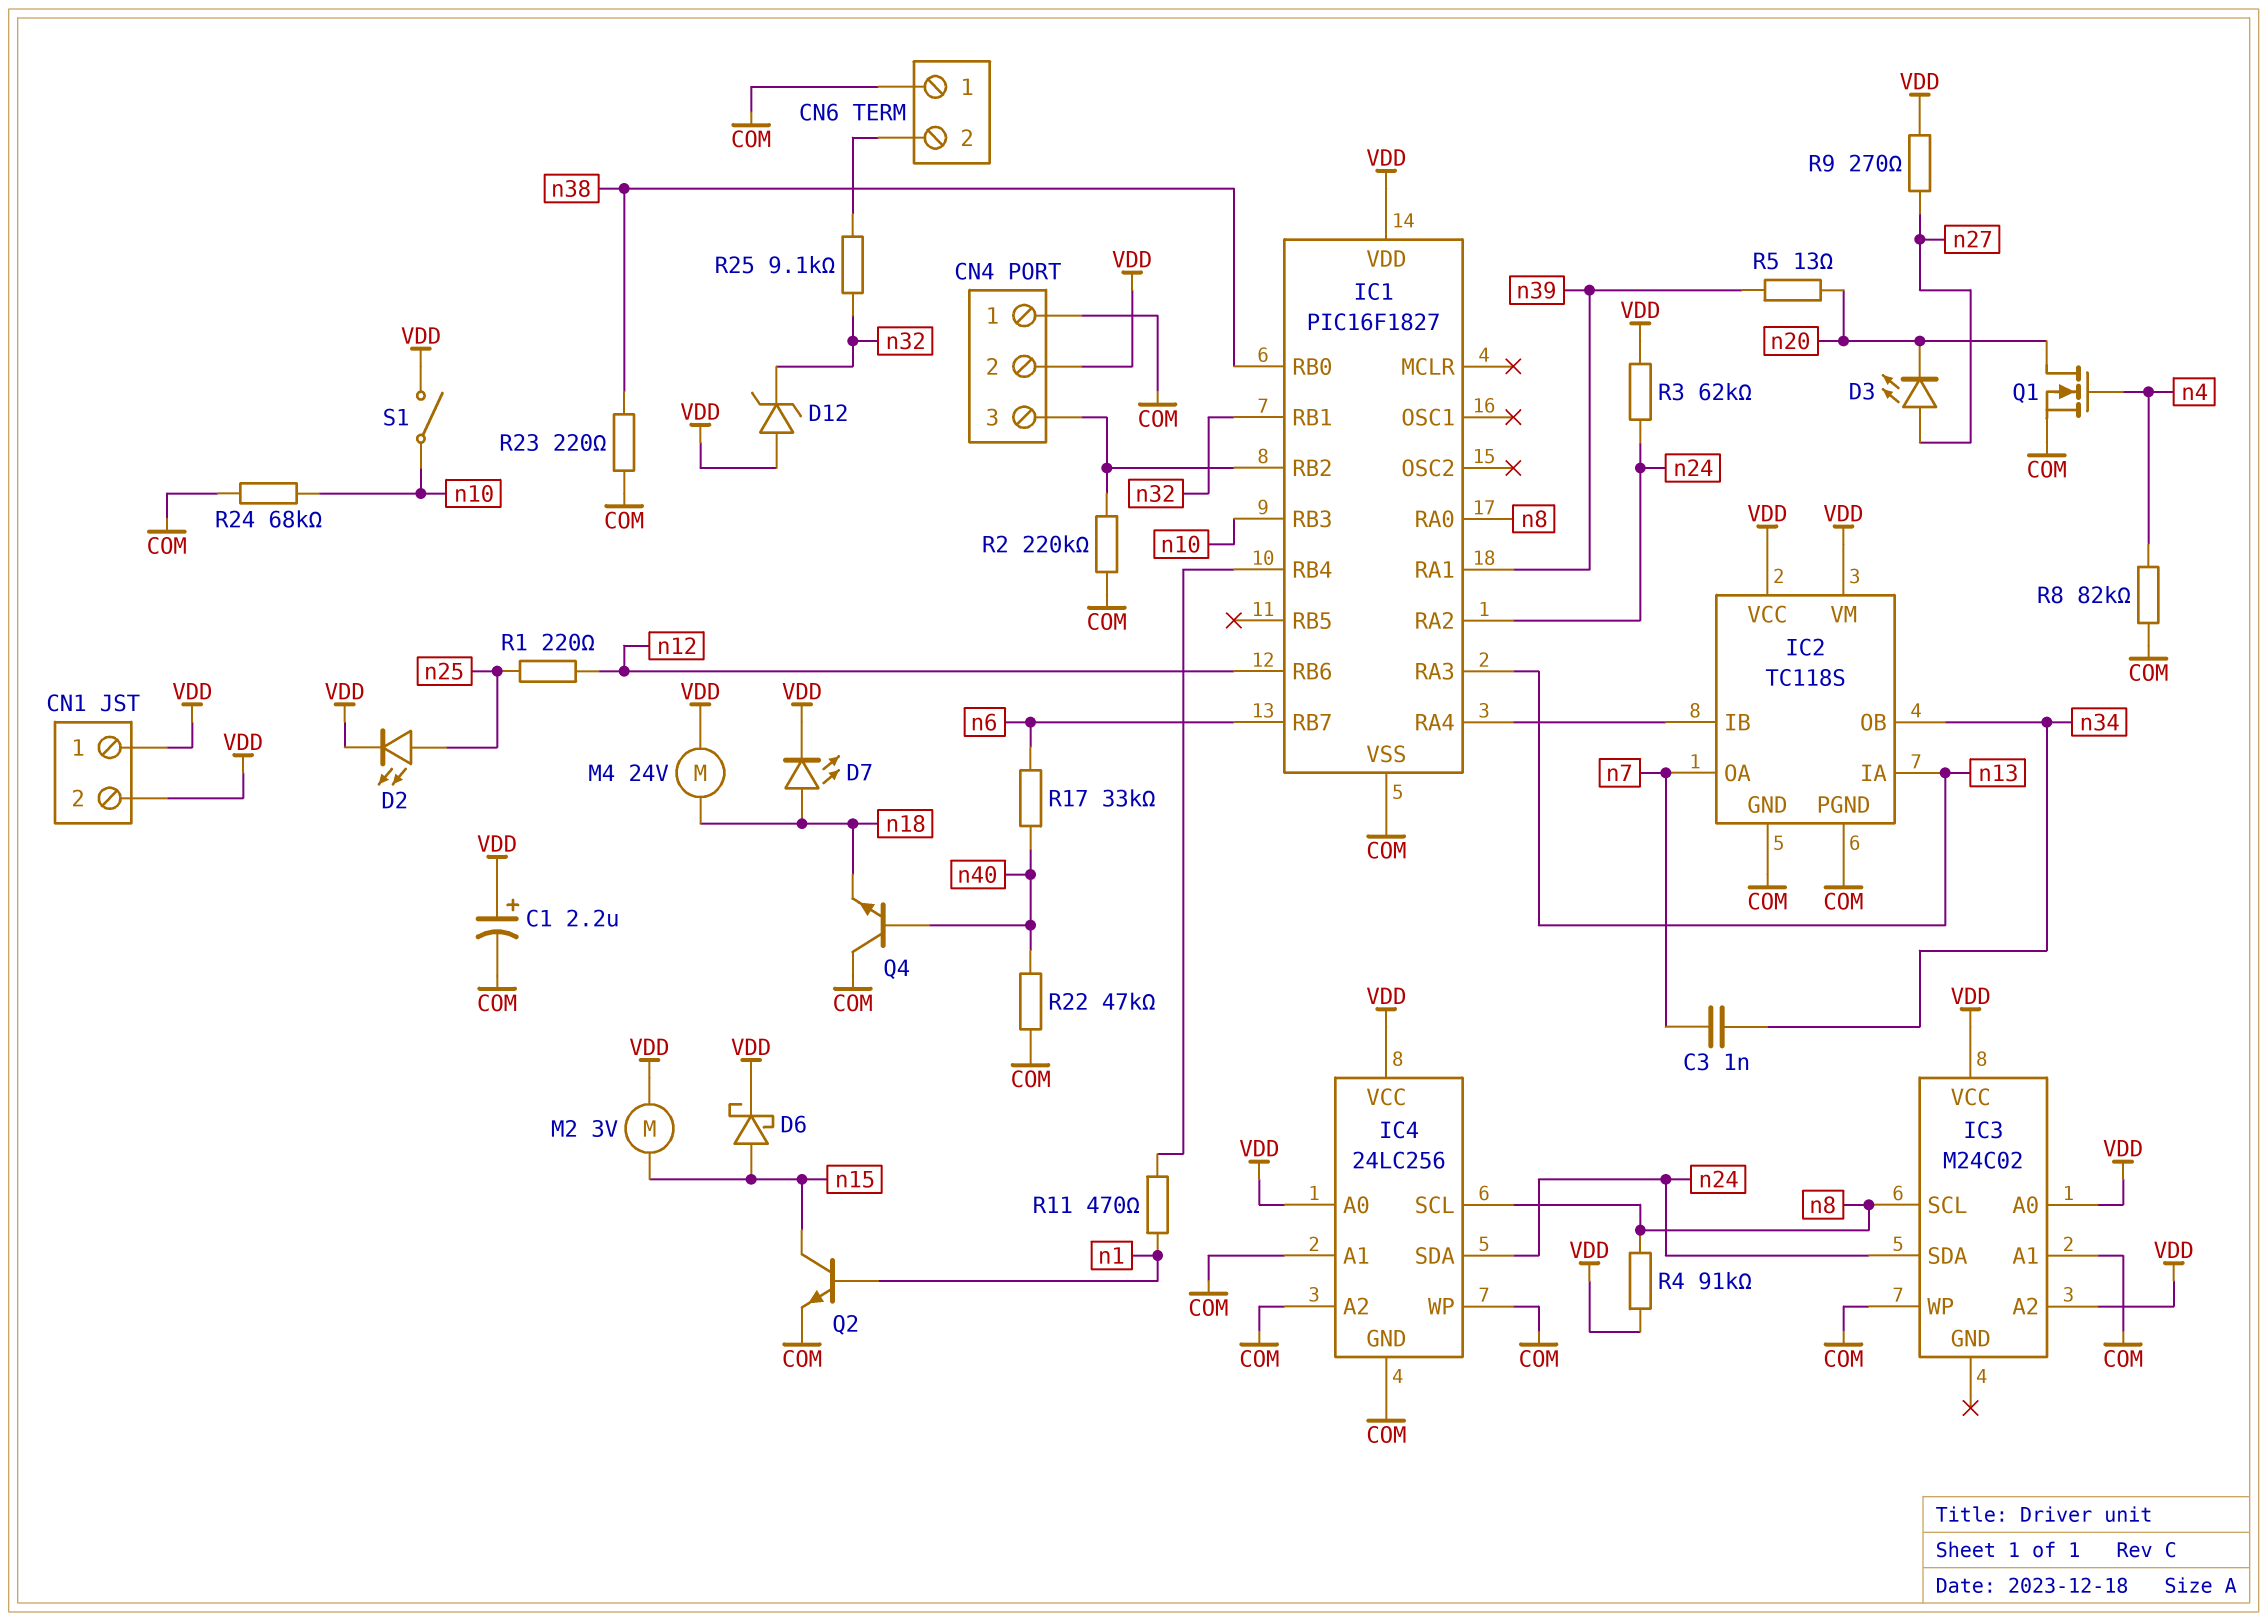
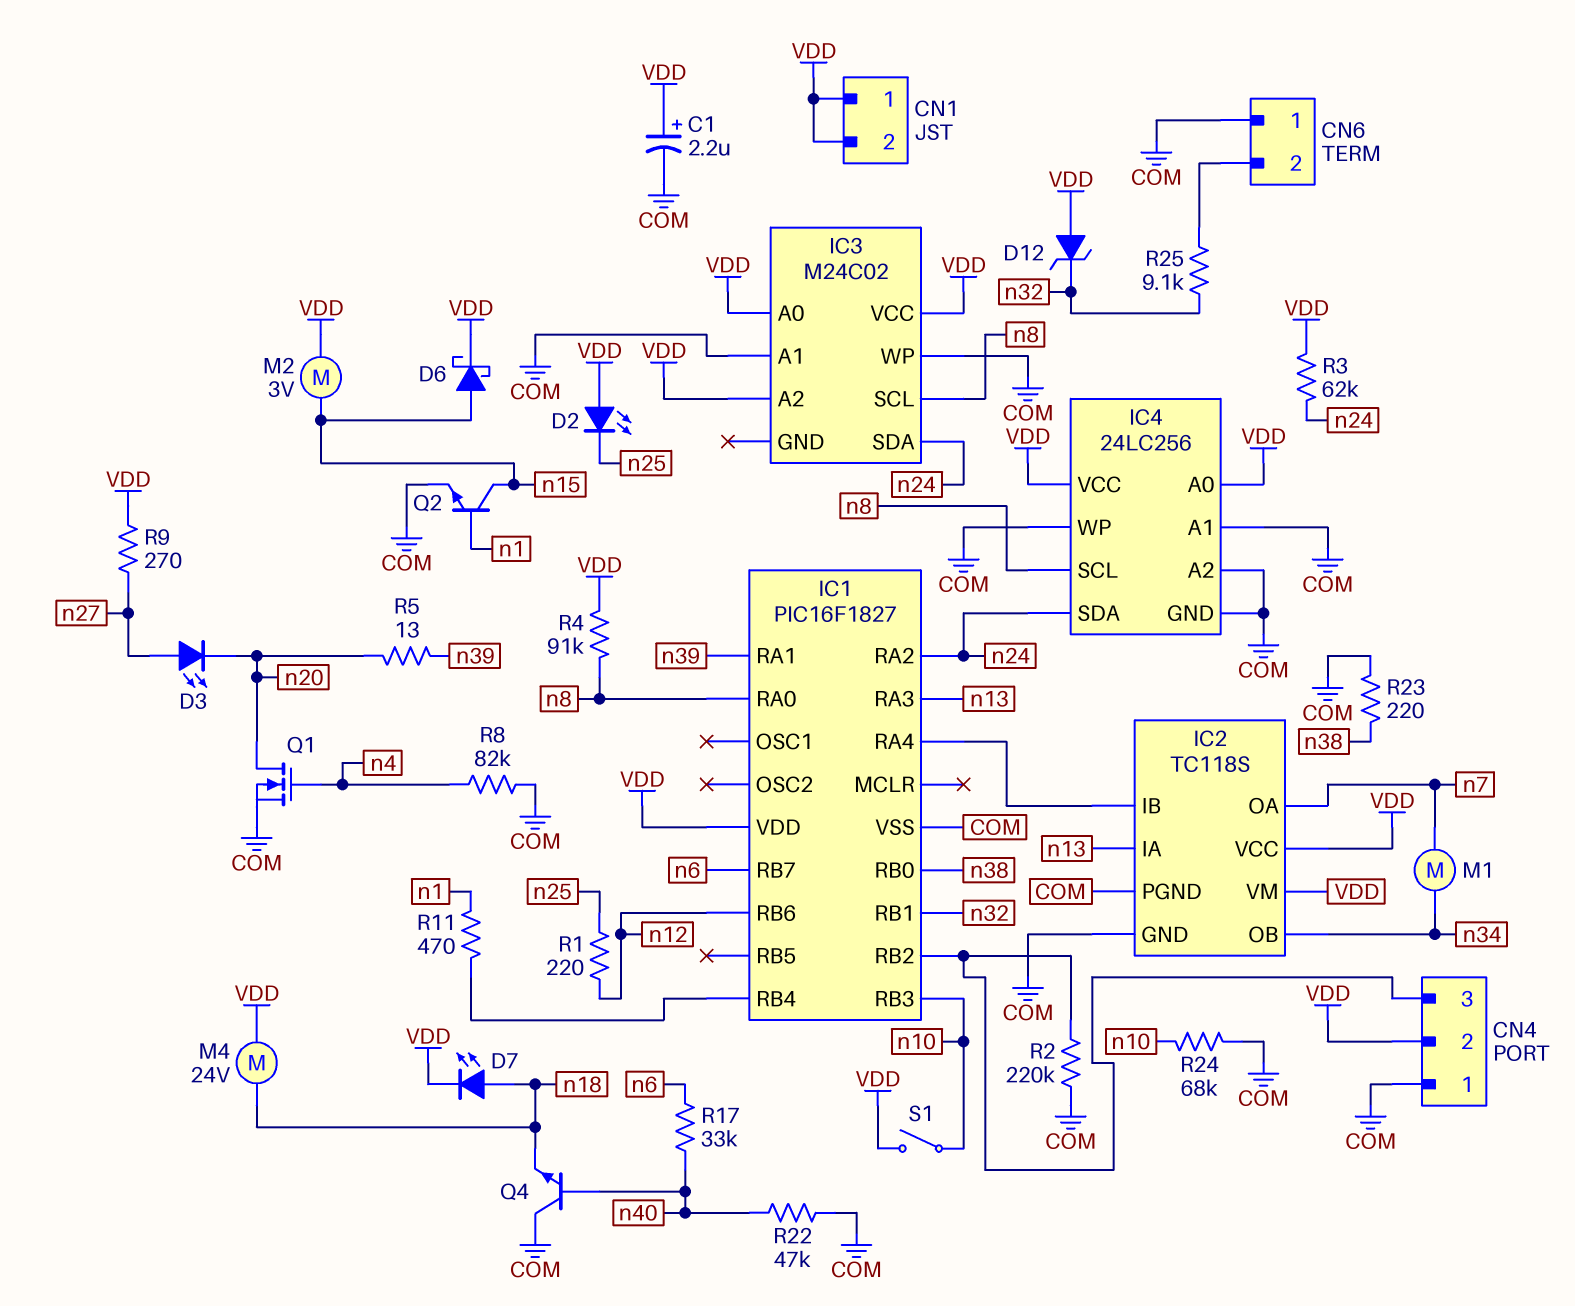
C3: 1nF (n7, n34) -> none
D2: LED (A n25, K VDD) -> LED (A VDD, K n25)
M1: none -> motor (n7, n34)

